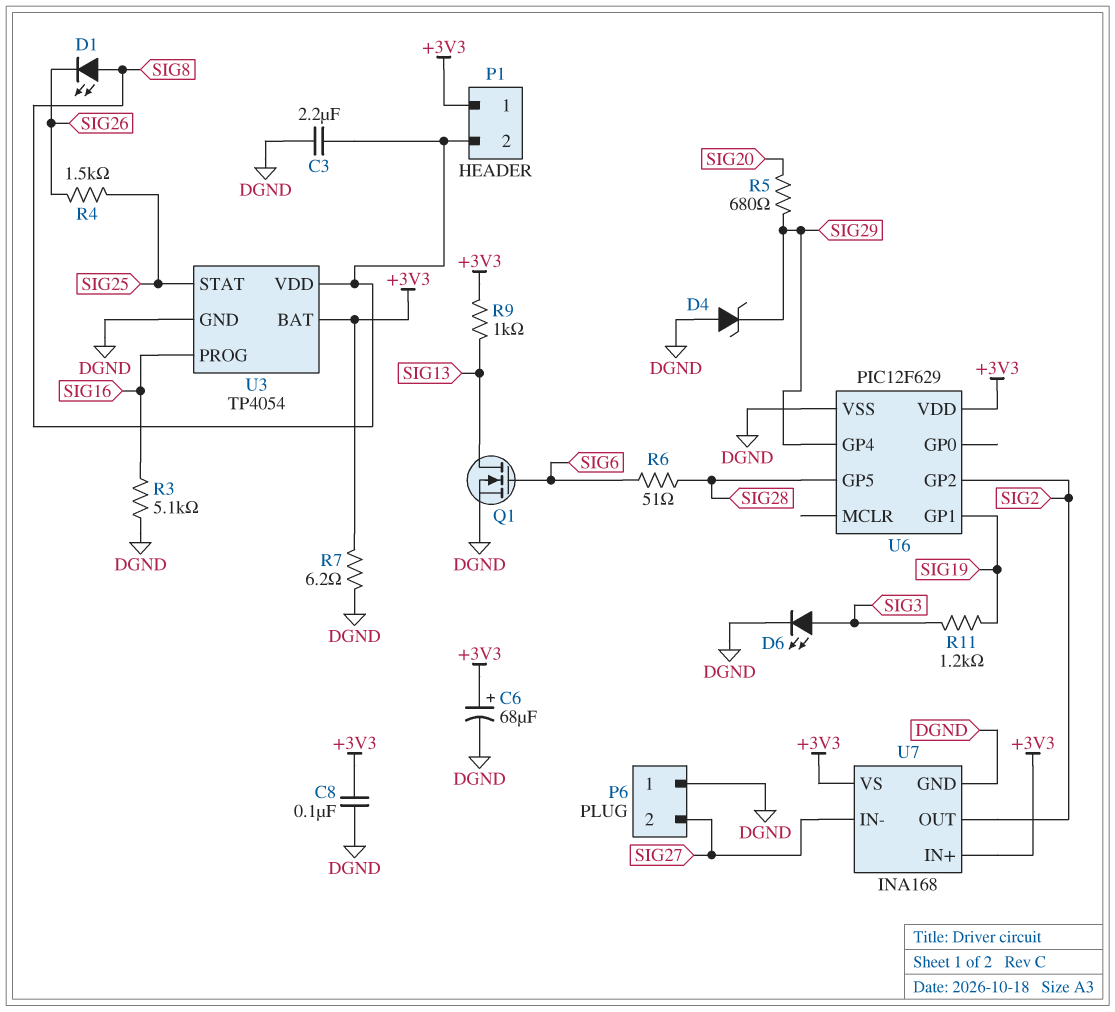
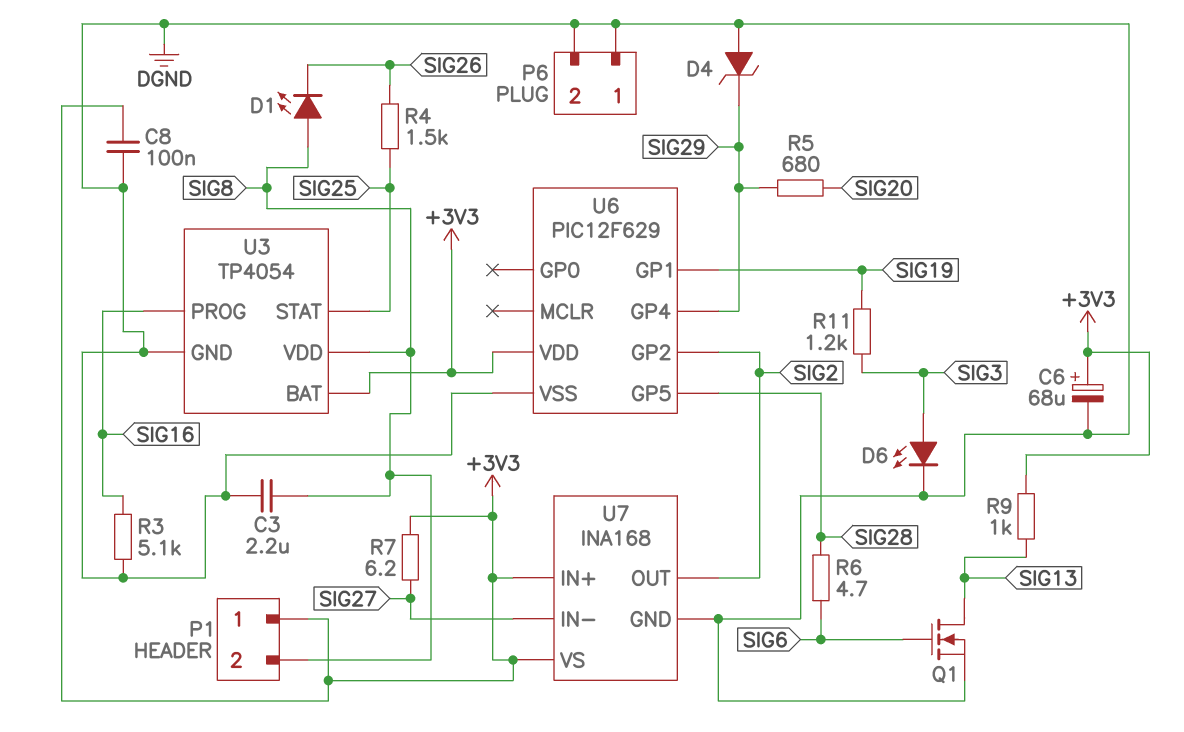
P6 pin 2: SIG27 -> DGND
R6: 51 (SIG6, SIG28) -> 4.7 (SIG6, SIG28)
R7: 6.2 (+3V3, DGND) -> 6.2 (+3V3, SIG27)

